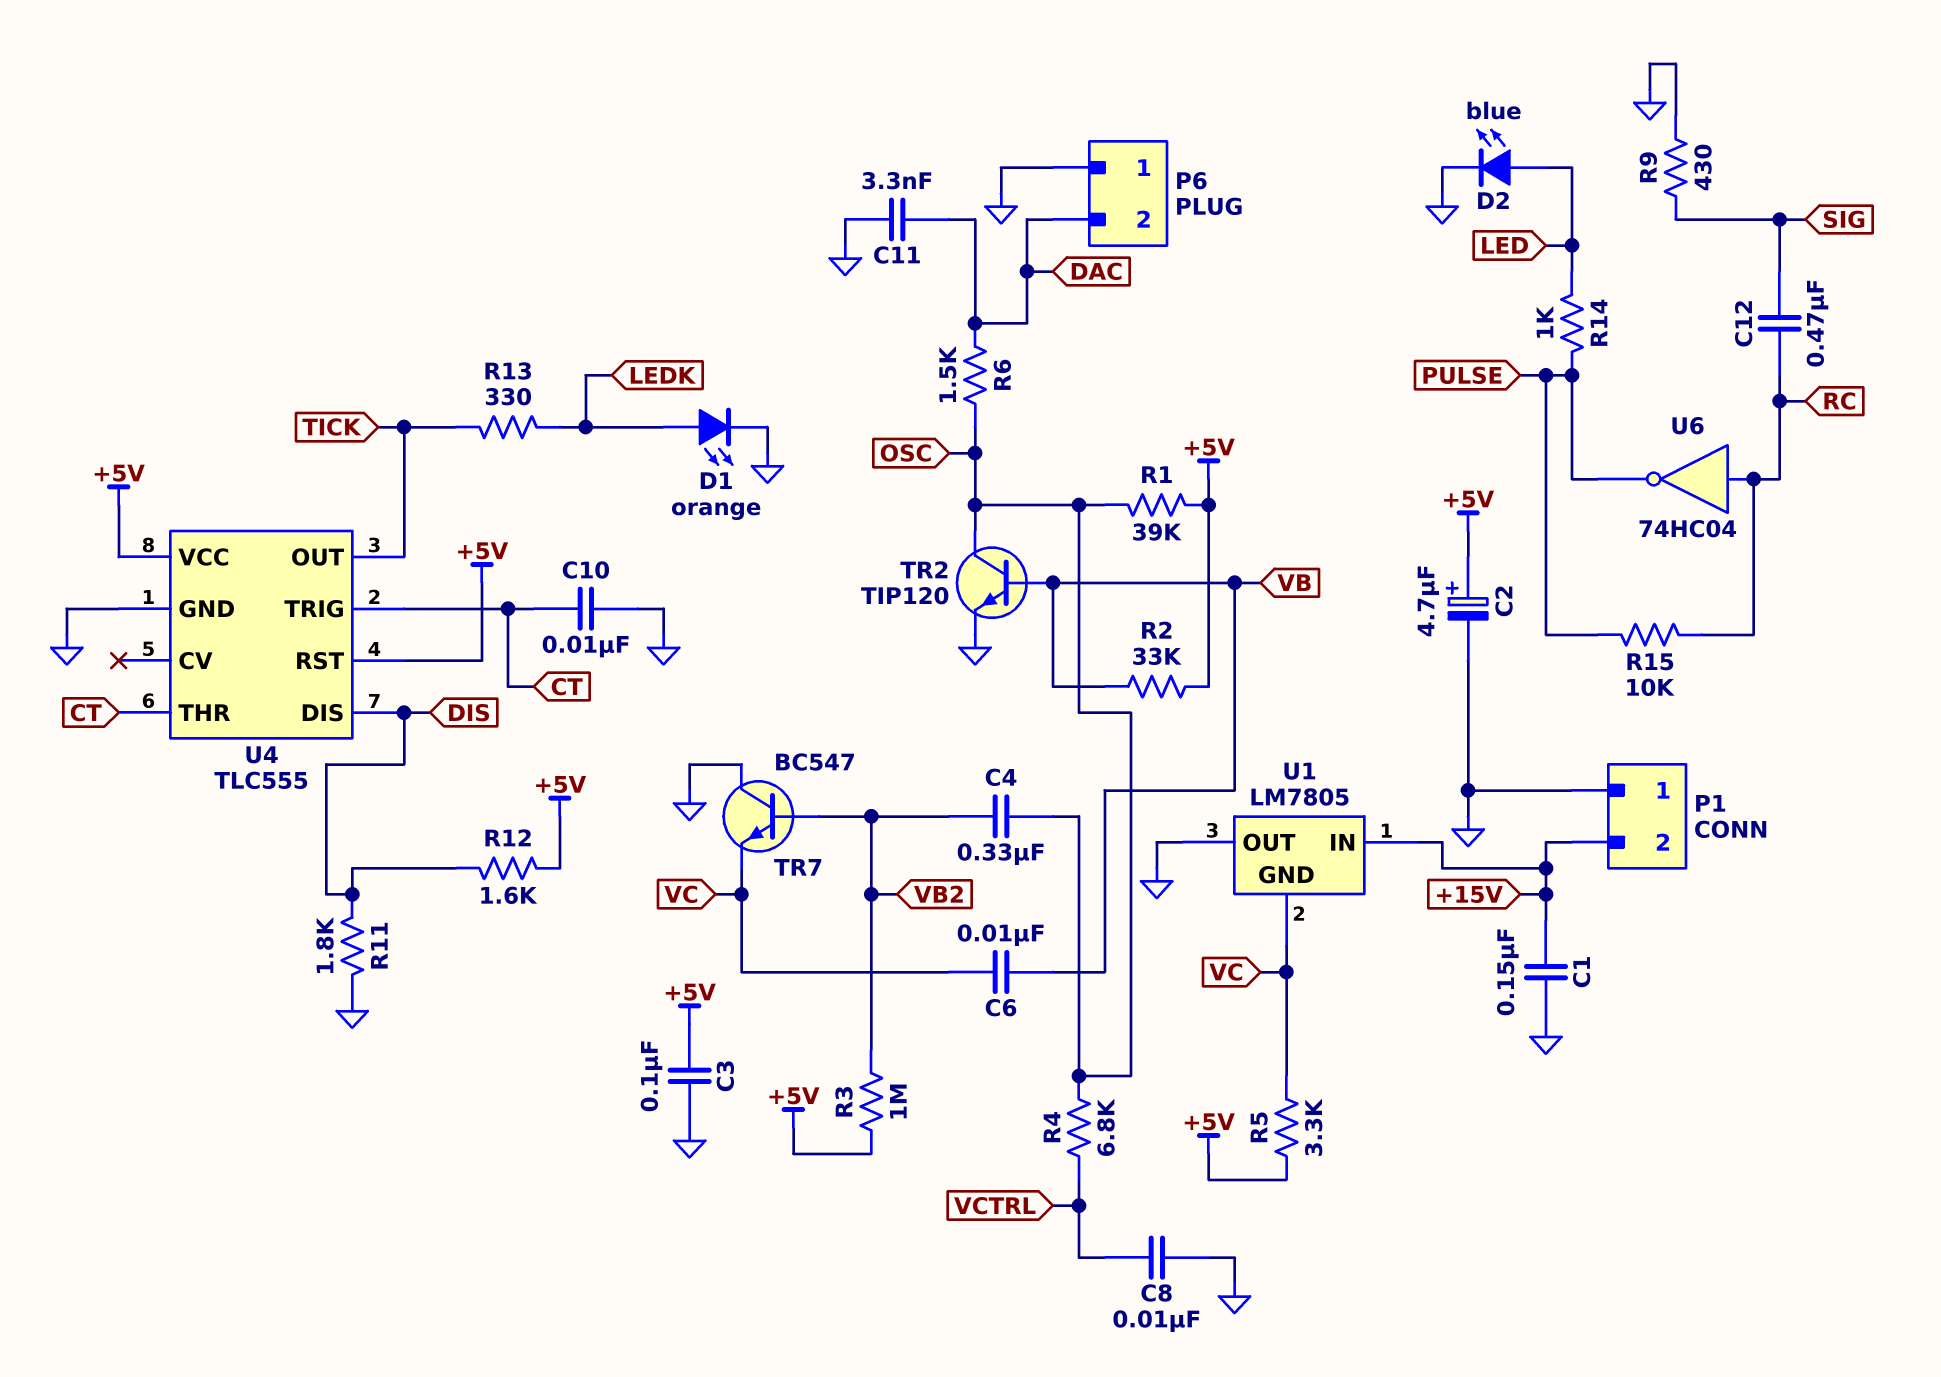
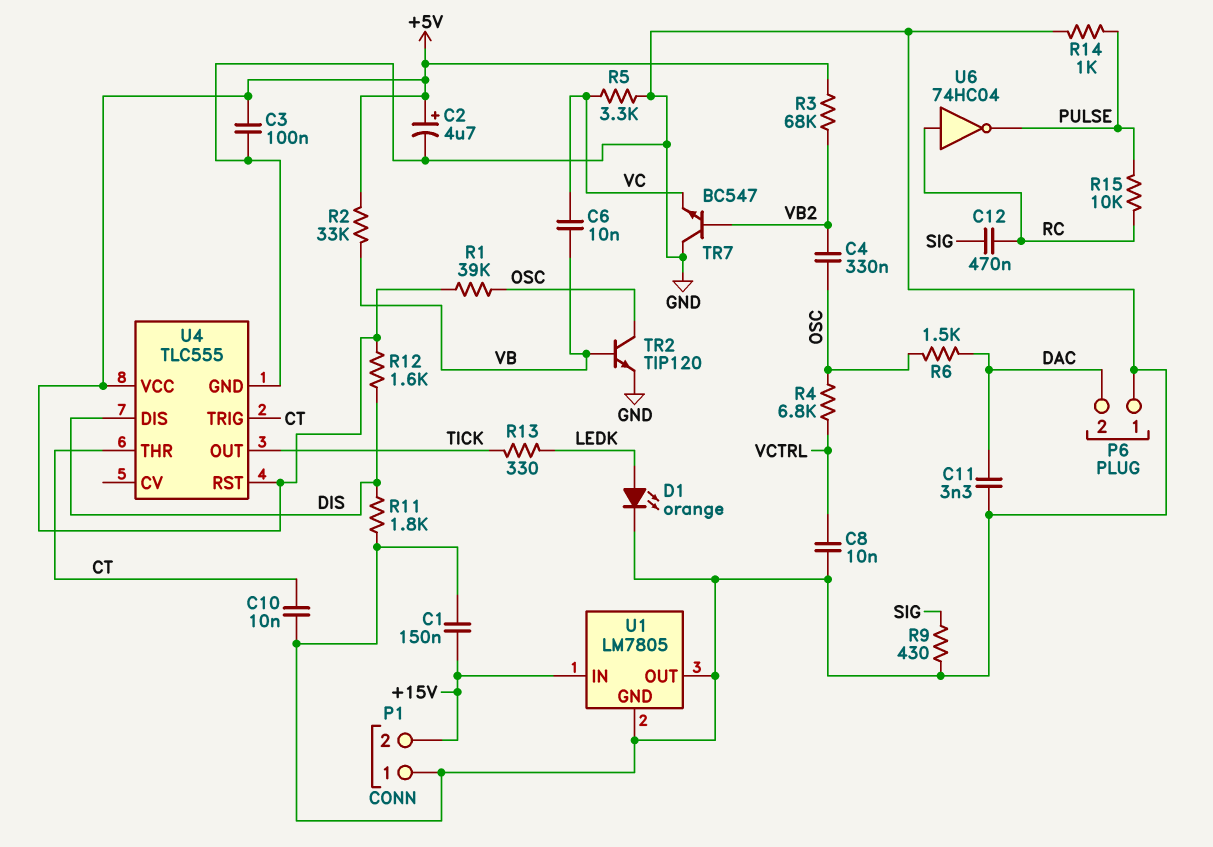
D2: LED blue (A LED, K GND) -> none
R3: 1M (+5V, VB2) -> 68k (+5V, VB2)
R5: 3.3k (+5V, VC) -> 3.3k (GND, VC)
R14: 1k (LED, PULSE) -> 1k (GND, PULSE)
U1 pin GND: VC -> GND

